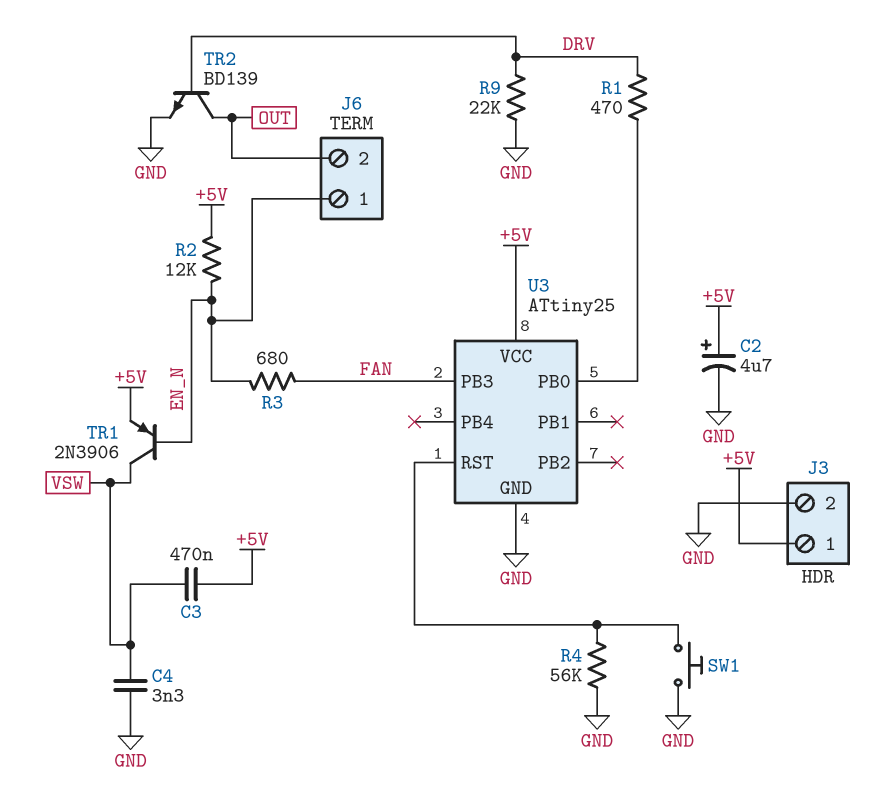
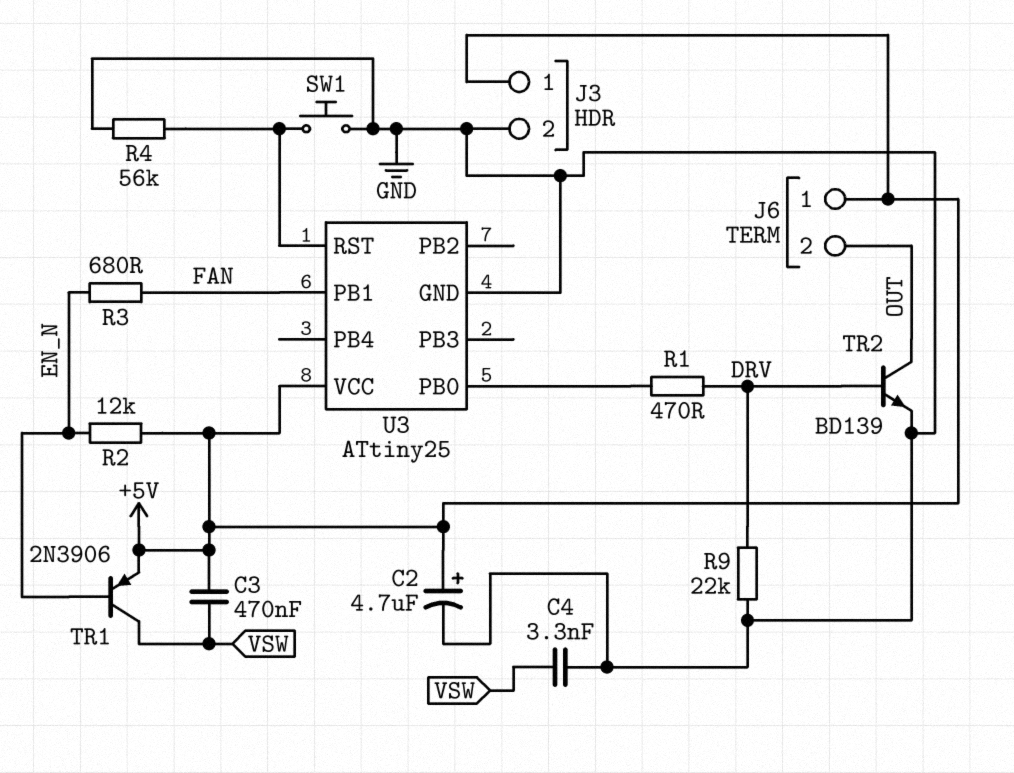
J6 pin 1: EN_N -> +5V
U3 pin PB1: none -> FAN
U3 pin PB3: FAN -> none

